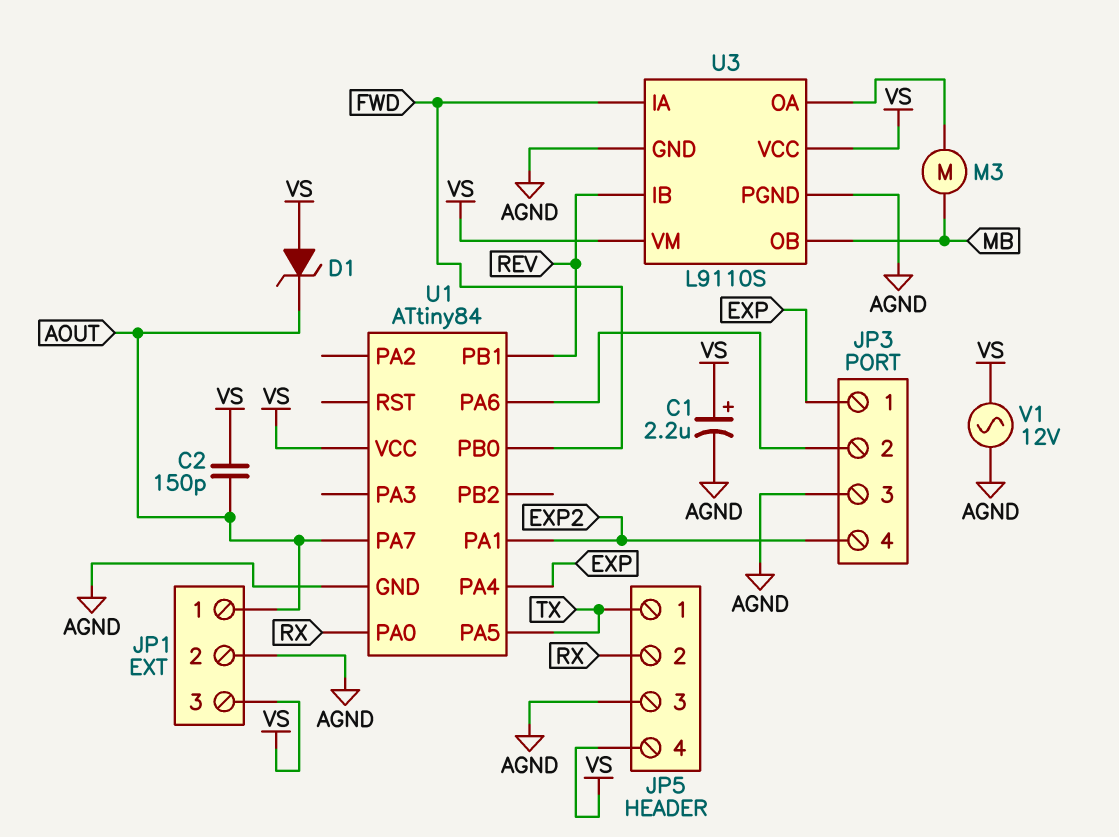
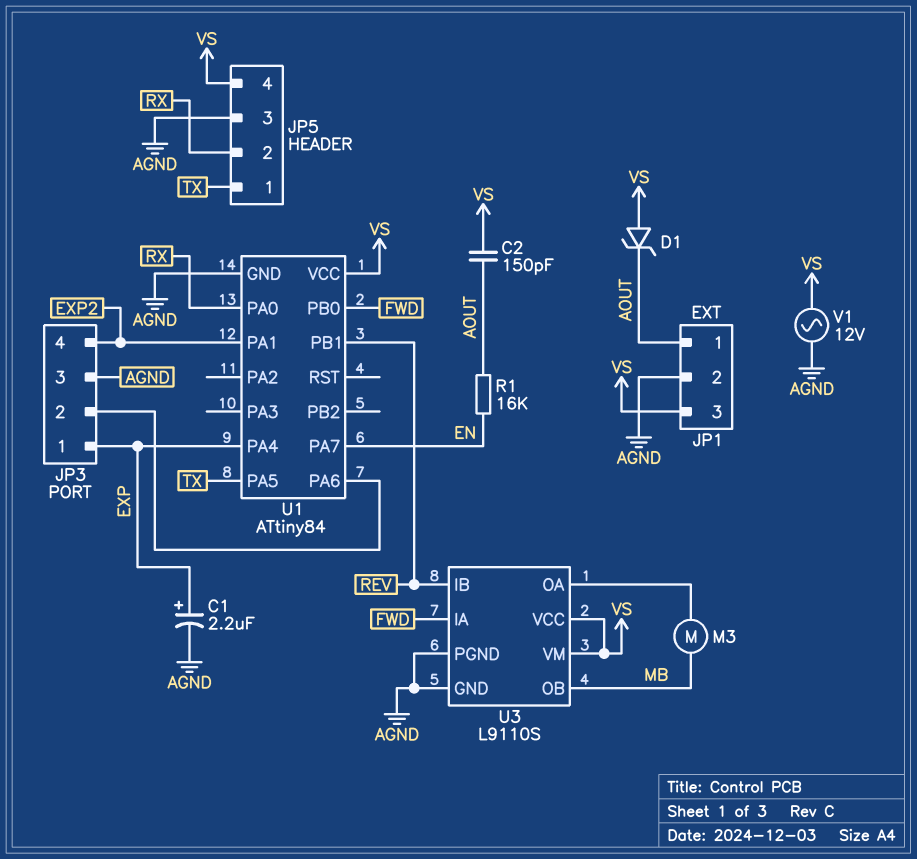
C1: 2.2uF (plus VS, minus AGND) -> 2.2uF (plus EXP, minus AGND)
R1: none -> 16k (AOUT, EN)
U1 pin PA7: AOUT -> EN

